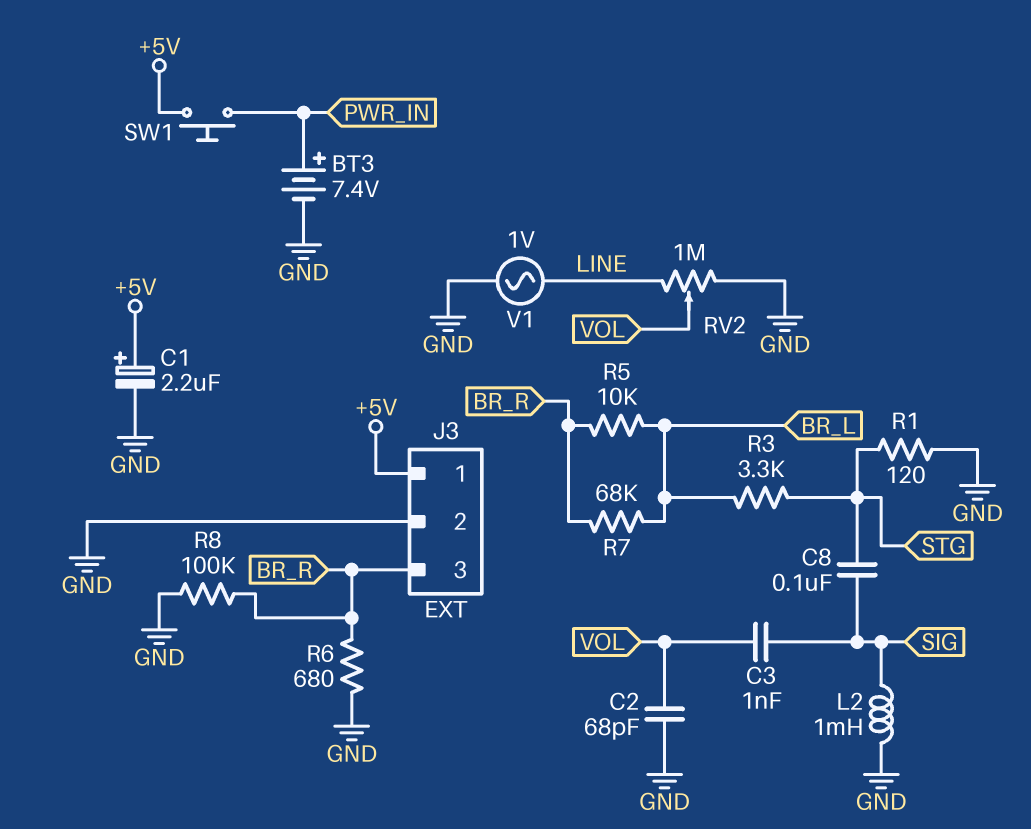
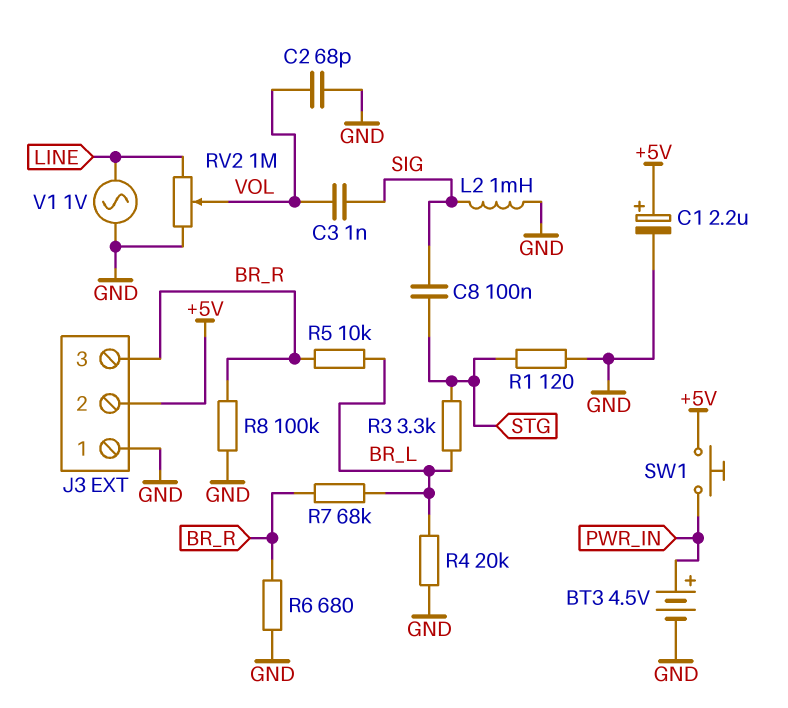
BT3: 7.4V (plus PWR_IN, minus GND) -> 4.5V (plus PWR_IN, minus GND)
J3 pin 1: +5V -> GND
J3 pin 2: GND -> +5V
R4: none -> 20k (BR_L, GND)

